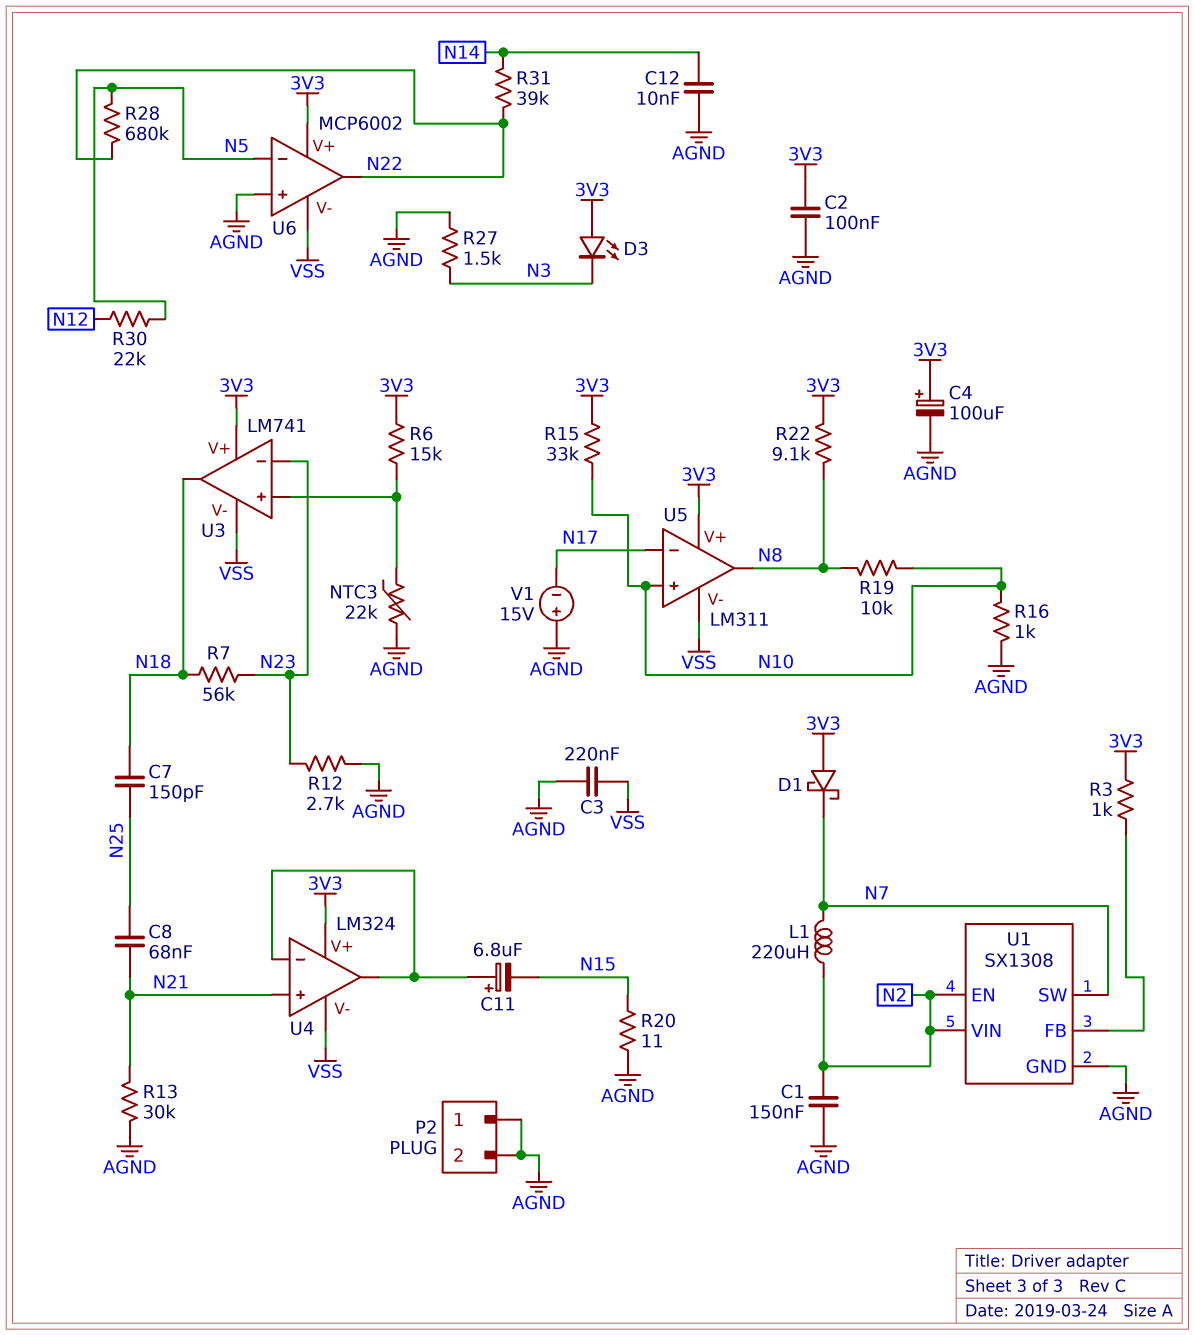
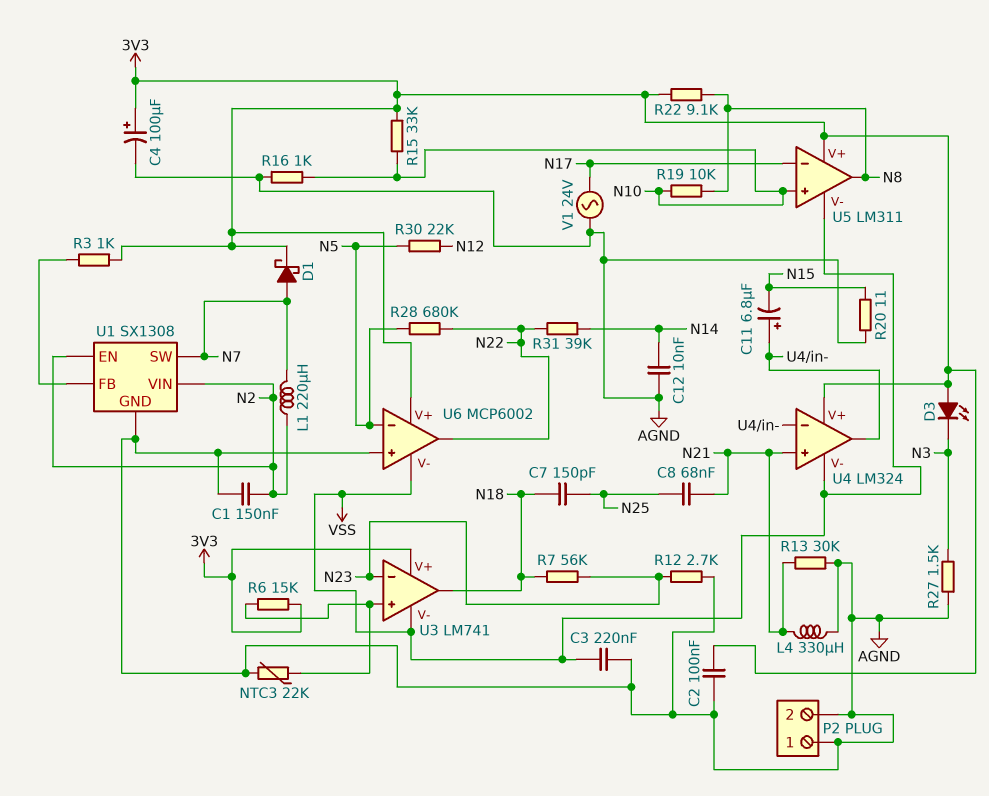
D1: schottky (A 3V3, K N7) -> schottky (A N7, K 3V3)
L4: none -> 330uH (AGND, N21)
V1: 15V (plus AGND, minus N17) -> AC 24V (AGND, N17)

